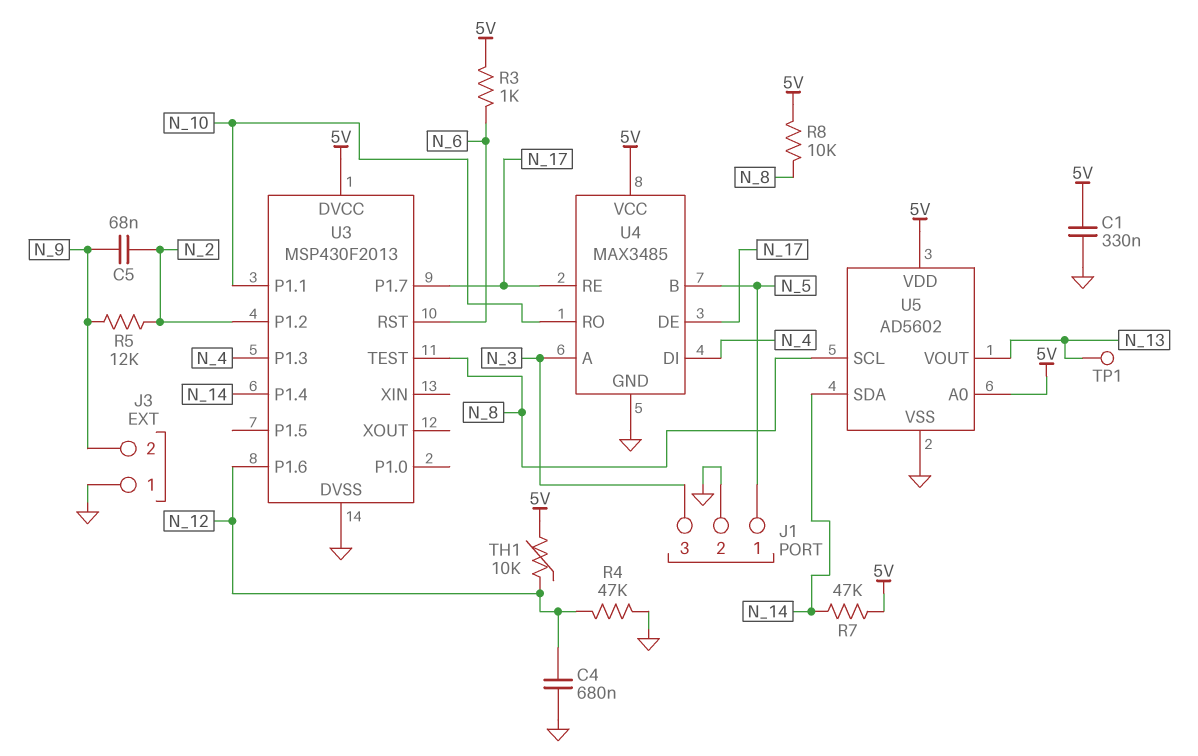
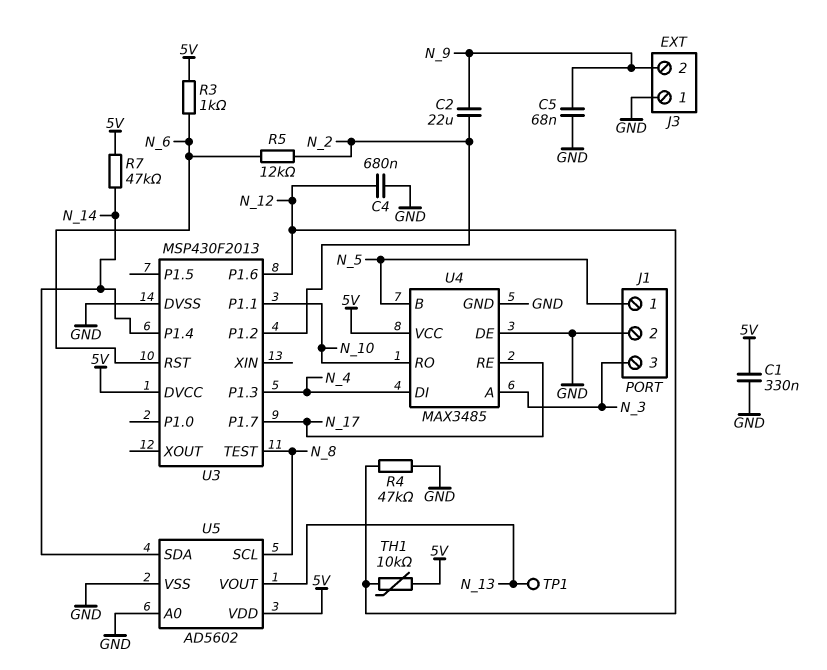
C2: none -> 22uF (N_2, N_9)
C5: 68nF (N_2, N_9) -> 68nF (GND, N_9)
R5: 12k (N_2, N_9) -> 12k (N_2, N_6)
R8: 10k (5V, N_8) -> none
U4 pin DE: N_17 -> GND
U5 pin A0: 5V -> GND

